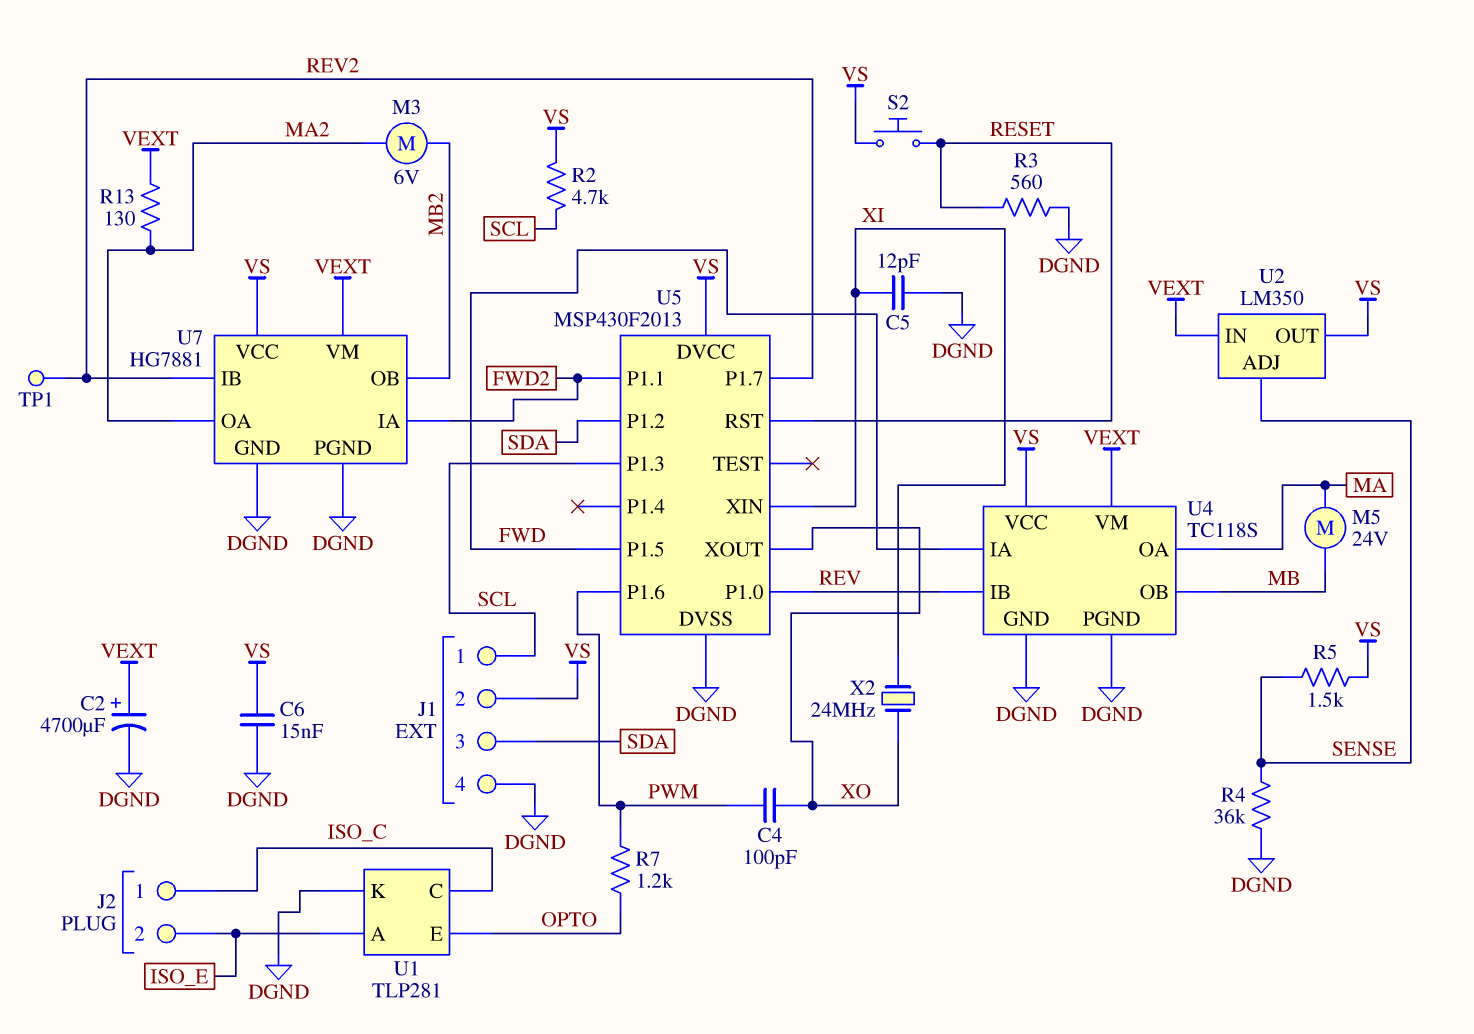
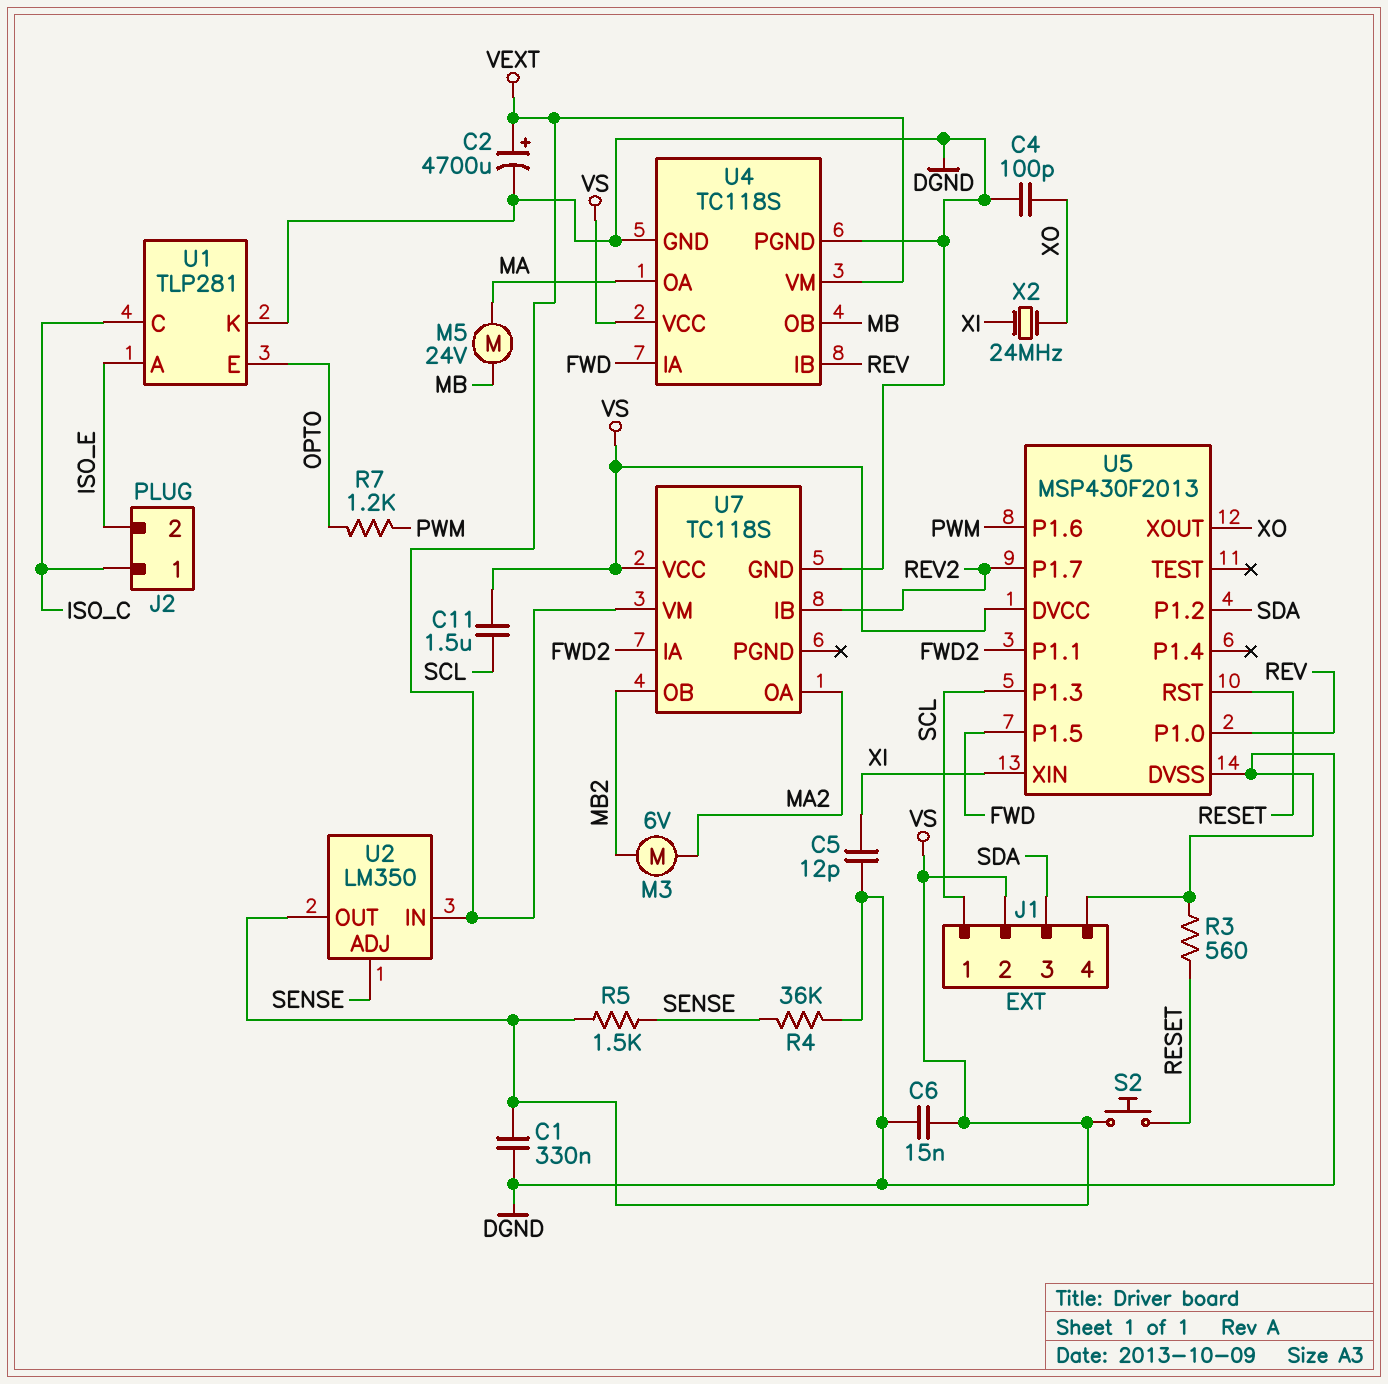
C1: none -> 330nF (DGND, VS)
C4: 100pF (PWM, XO) -> 100pF (DGND, XO)
C11: none -> 1.5uF (SCL, VS)
R2: 4.7k (SCL, VS) -> none
R13: 130 (MA2, VEXT) -> none
TP1: test point (REV2) -> none
U7: HG7881 -> TC118S
U7 pin PGND: DGND -> none

